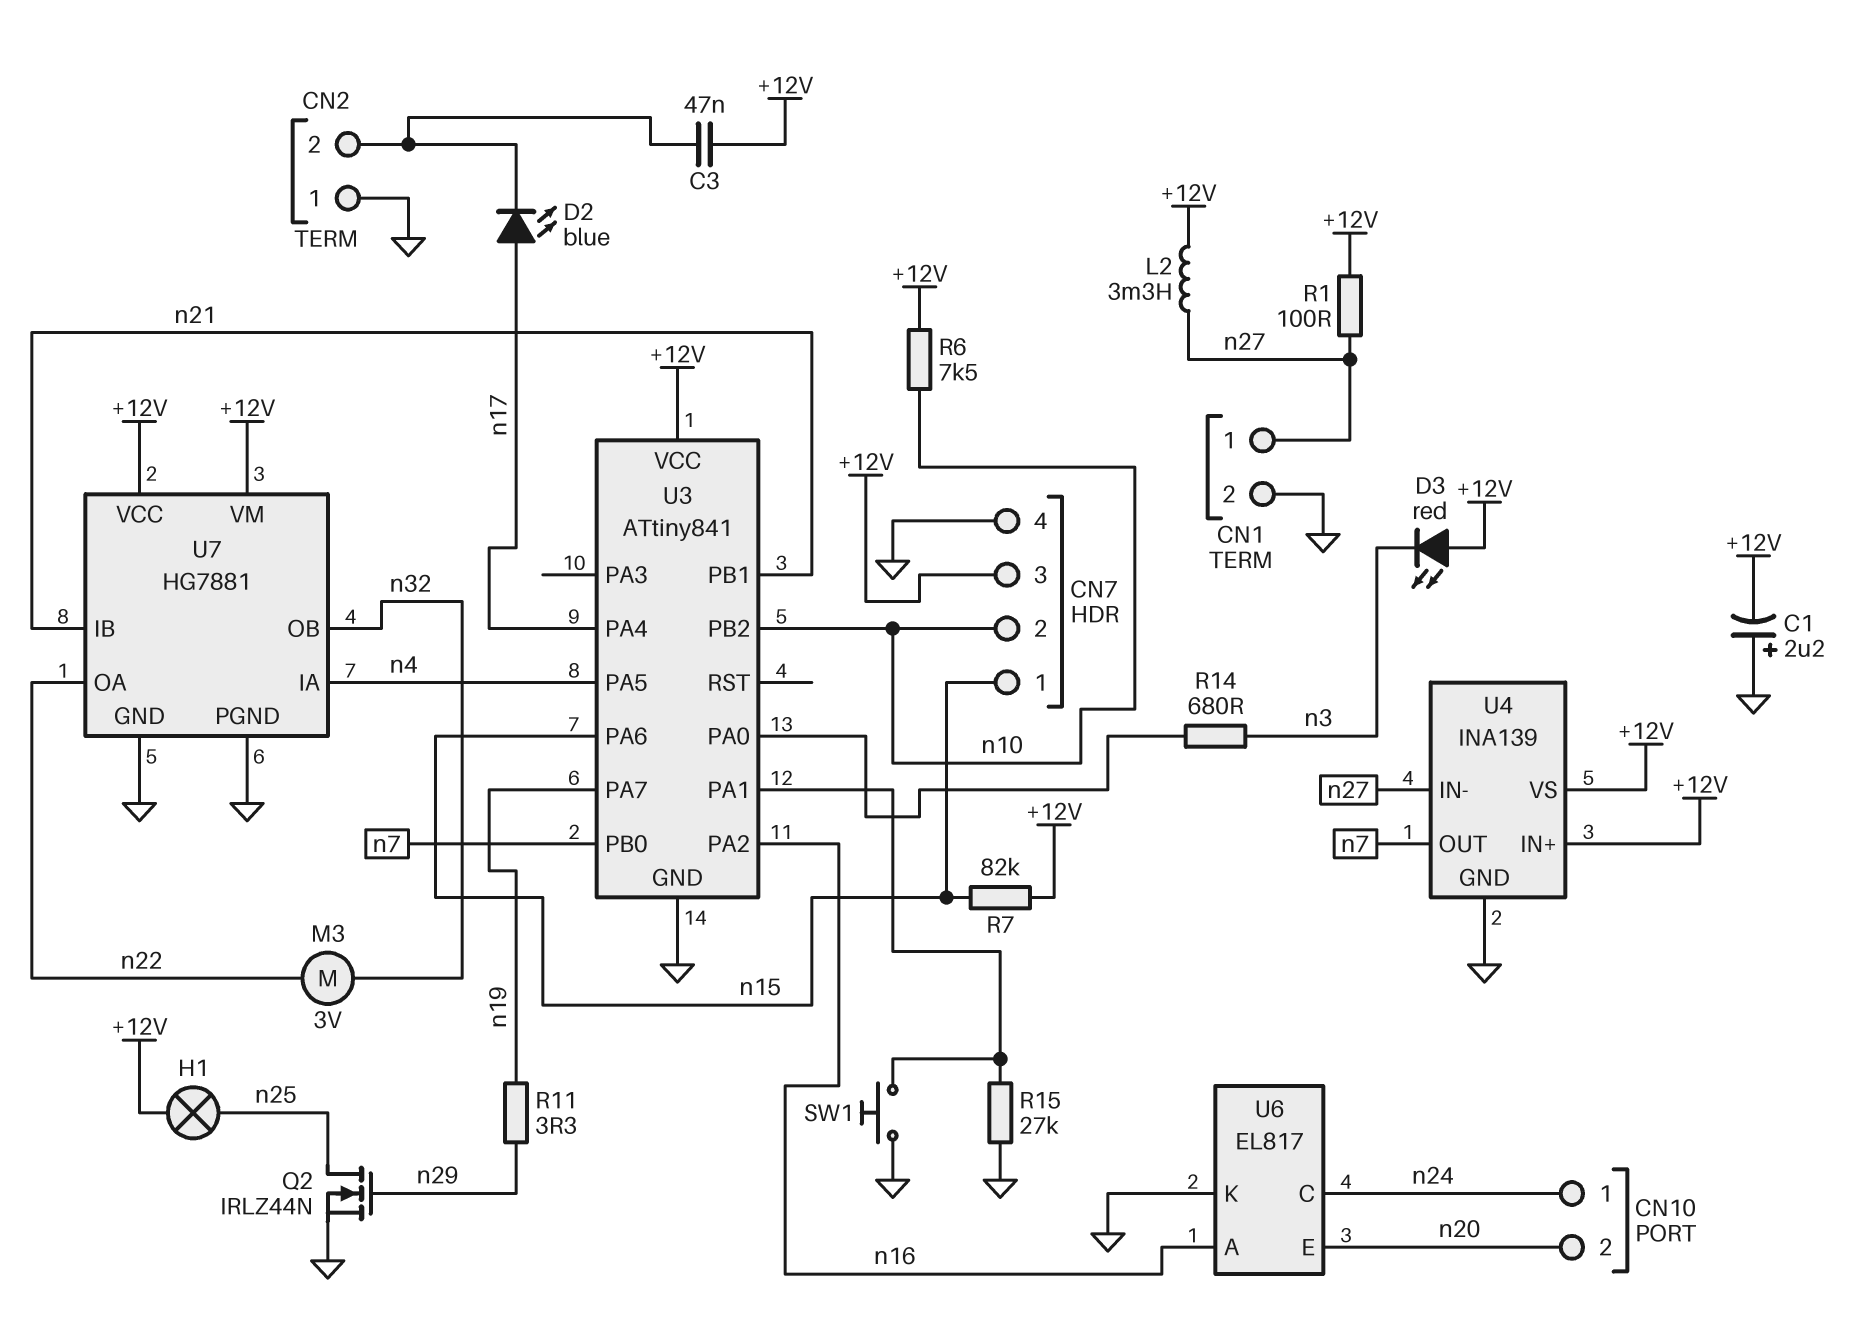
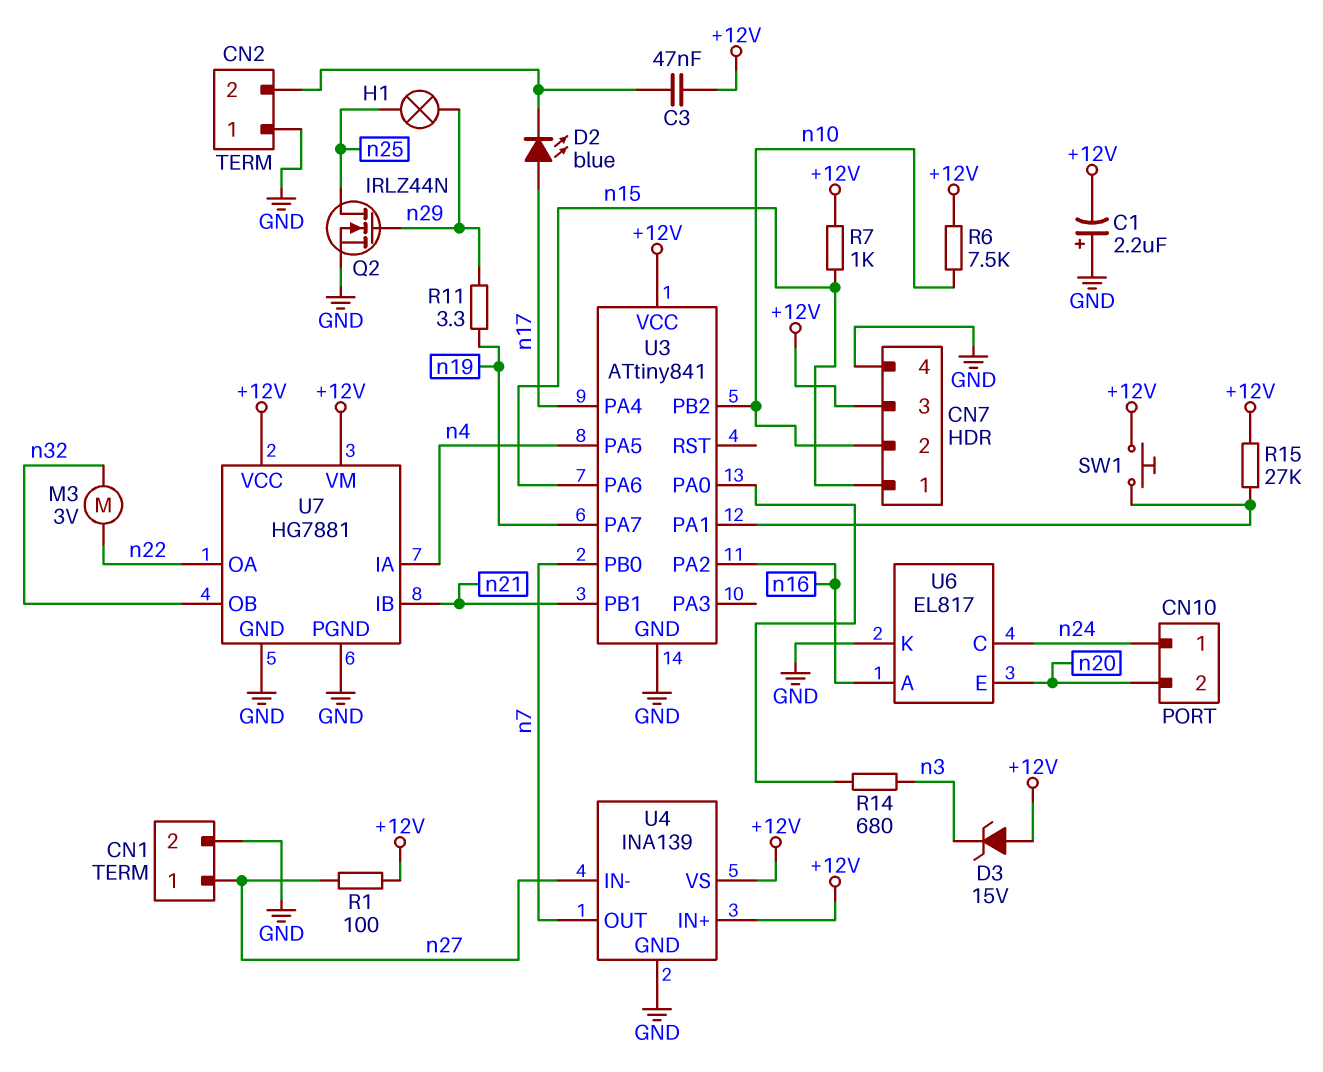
D3: LED red (A +12V, K n3) -> zener 15V (A +12V, K n3)
H1: lamp (+12V, n25) -> lamp (n25, n29)
L2: 3.3mH (+12V, n27) -> none
R7: 82k (+12V, n15) -> 1k (+12V, n15)
R15: 27k (GND, U3/PA1) -> 27k (+12V, U3/PA1)
SW1: button (GND, U3/PA1) -> button (+12V, U3/PA1)

